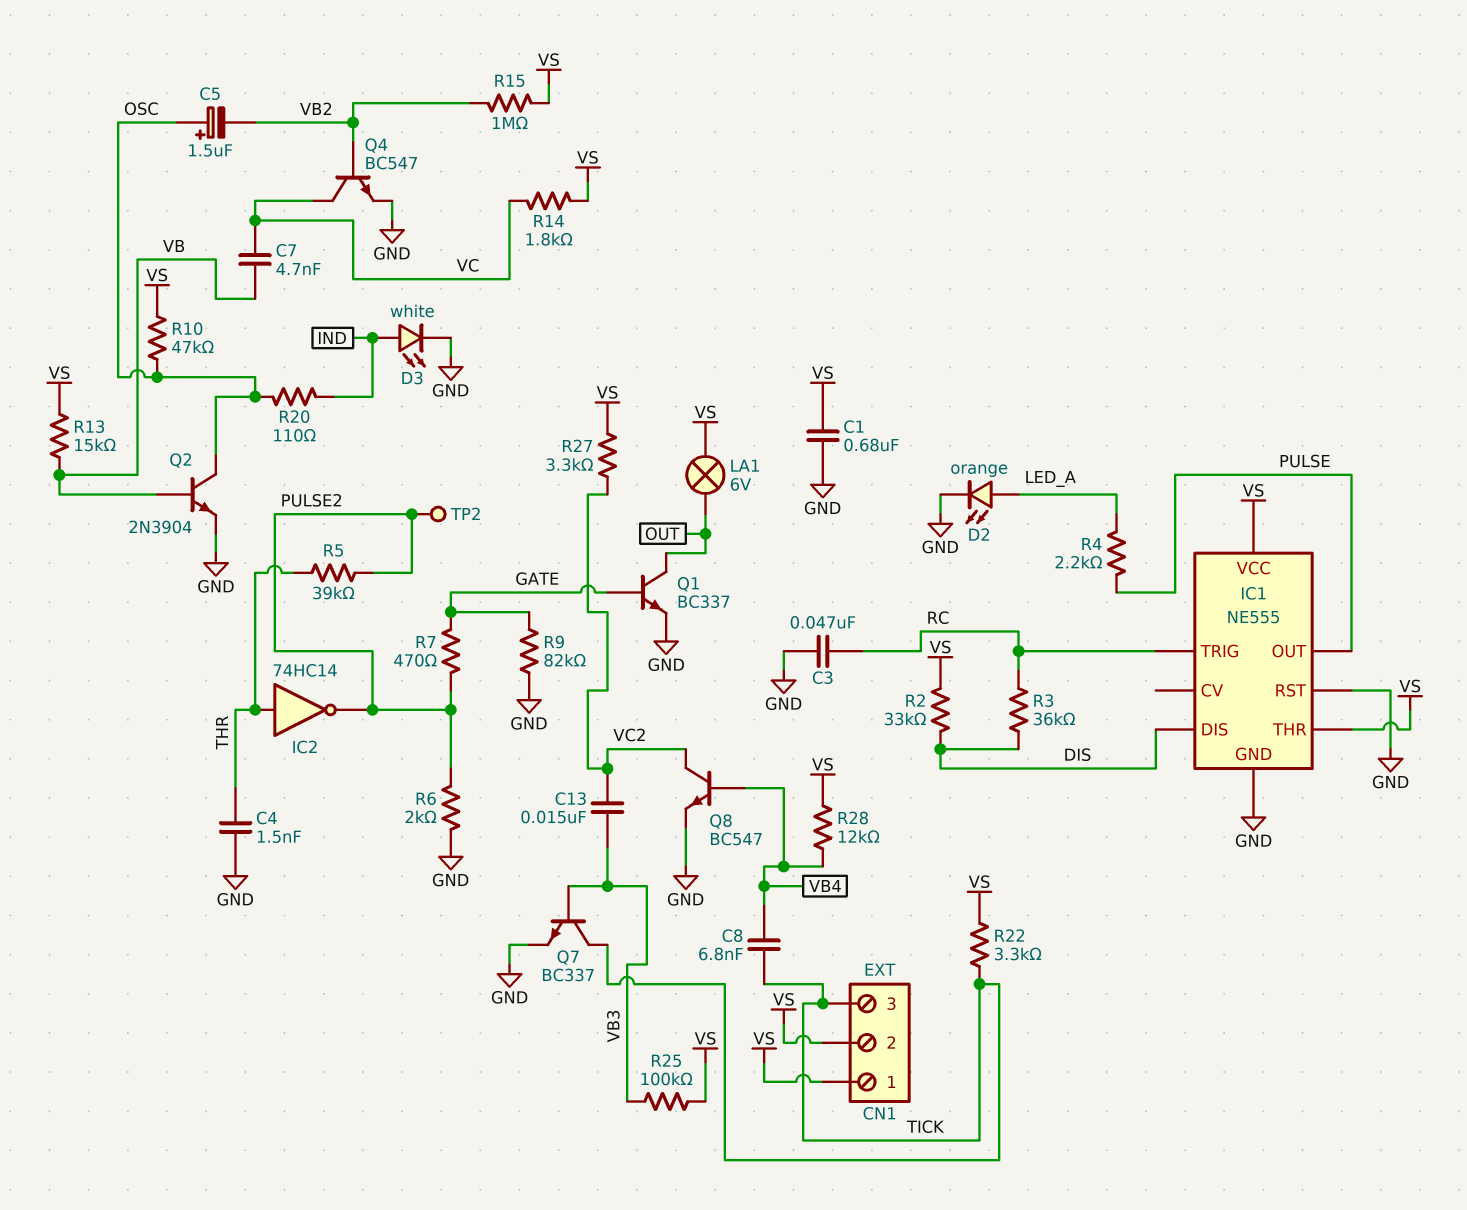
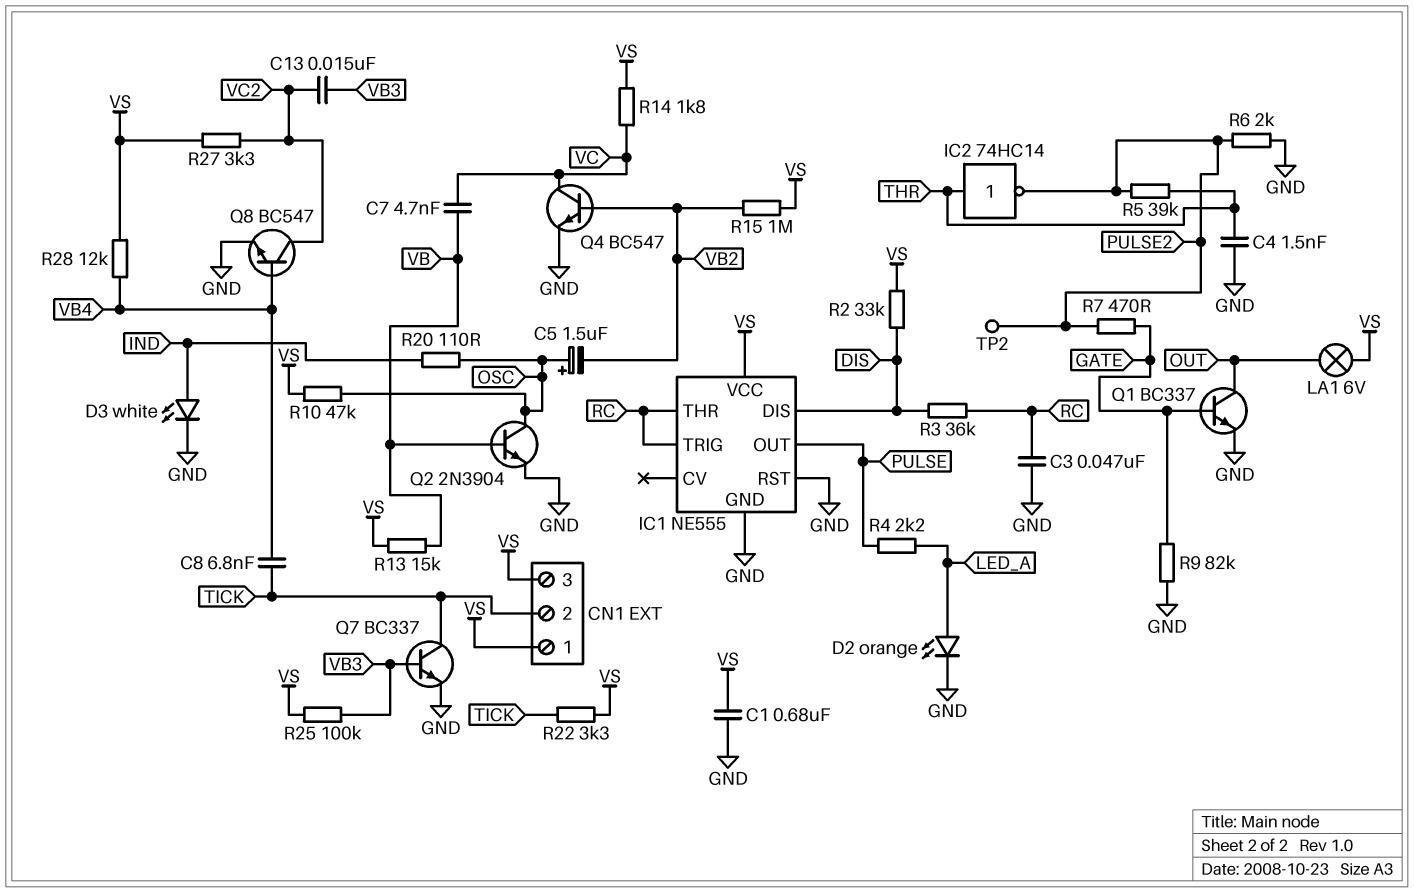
CN1 pin 2: VS -> TICK
CN1 pin 3: TICK -> VS
IC1 pin THR: VS -> RC

